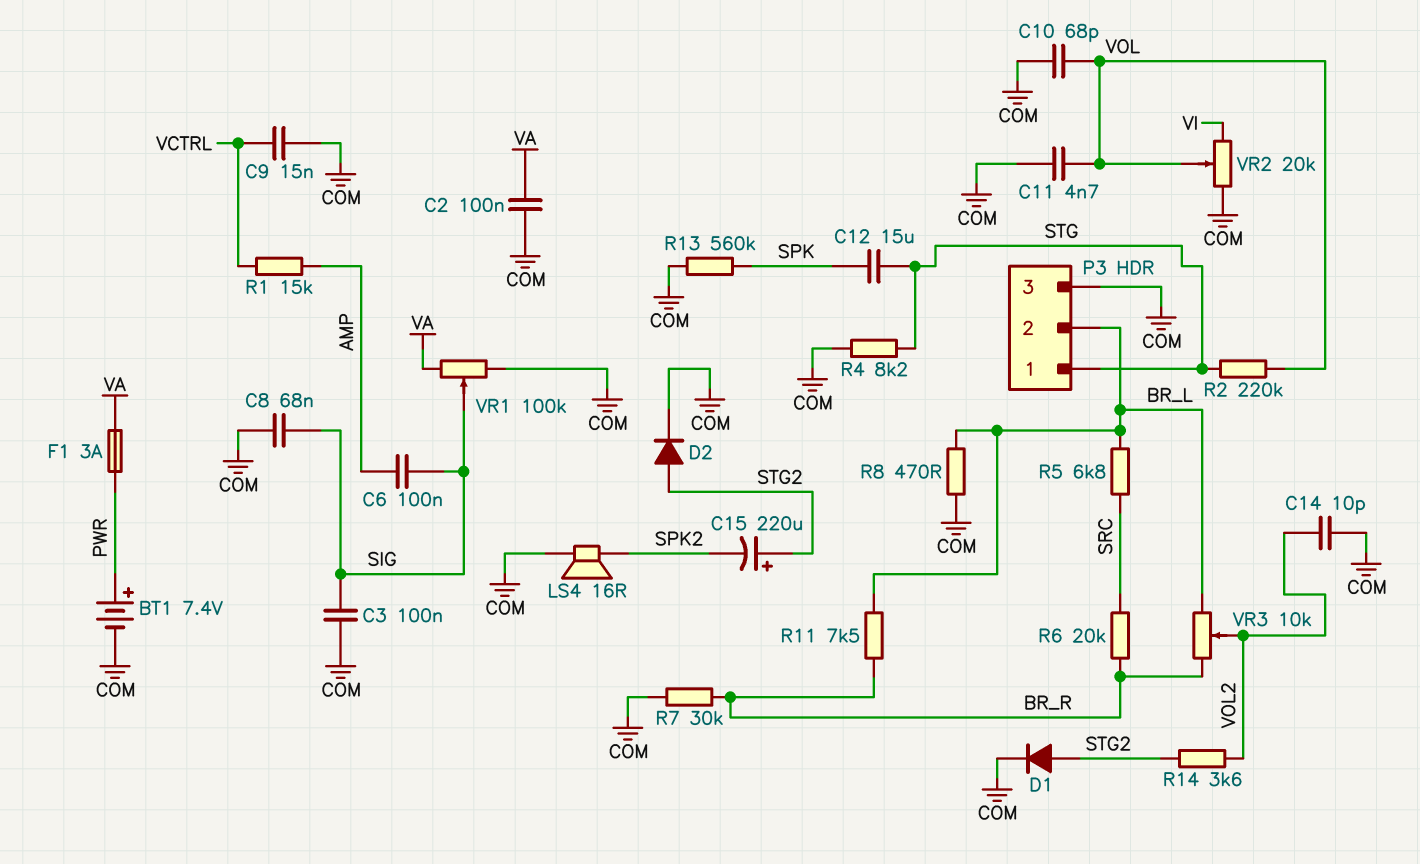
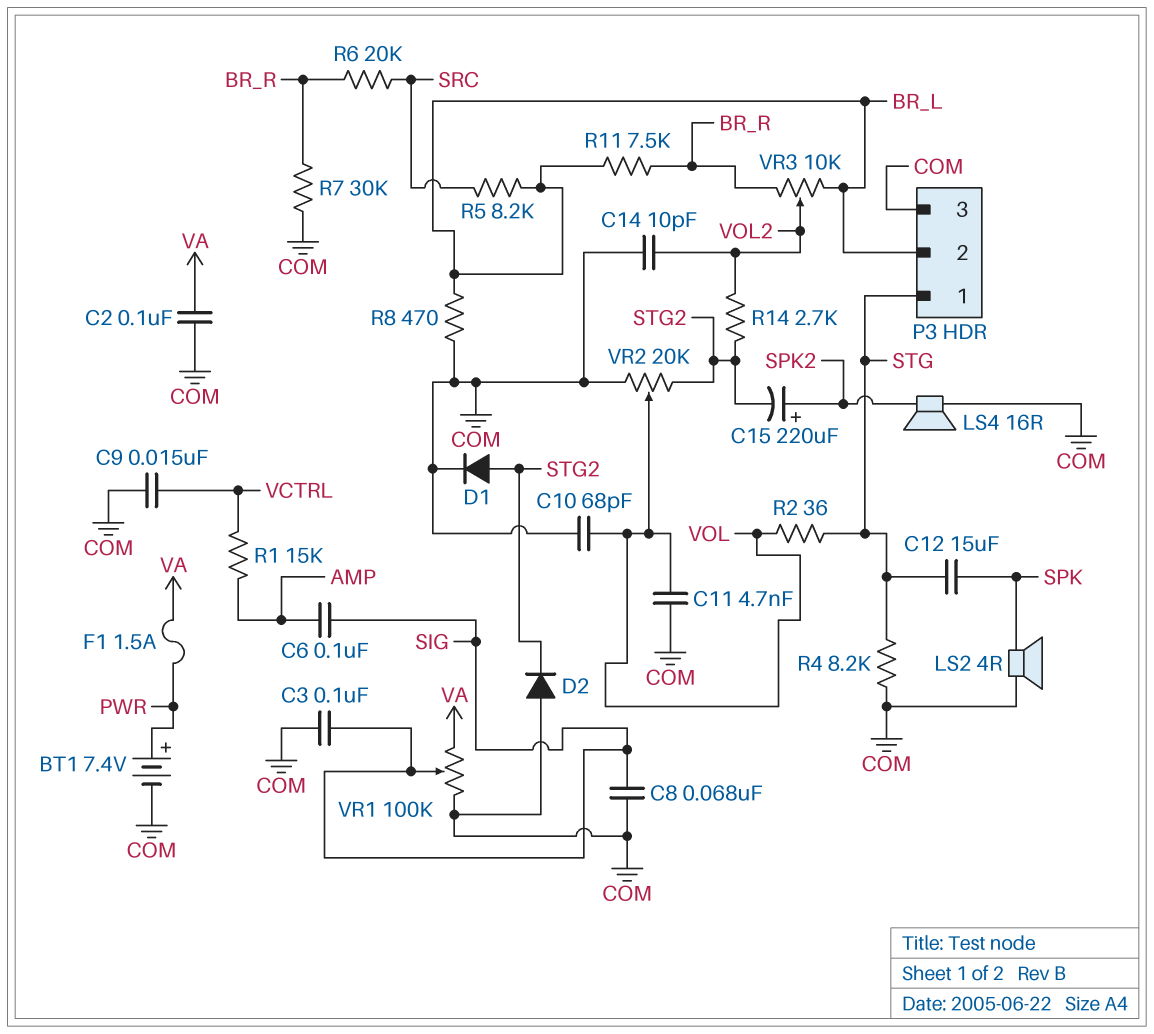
C15: 220uF (plus STG2, minus SPK2) -> 220uF (plus SPK2, minus STG2)
D2: diode (A STG2, K COM) -> diode (A COM, K STG2)
F1: 3A (PWR, VA) -> 1.5A (PWR, VA)
LS2: none -> speaker 4R (COM, SPK)
R2: 220k (STG, VOL) -> 36 (STG, VOL)
R5: 6.8k (BR_L, SRC) -> 8.2k (BR_L, SRC)
R13: 560k (COM, SPK) -> none
R14: 3.6k (STG2, VOL2) -> 2.7k (STG2, VOL2)
VR2: 20k (COM, VI, wiper VOL) -> 20k (COM, STG2, wiper VOL)

